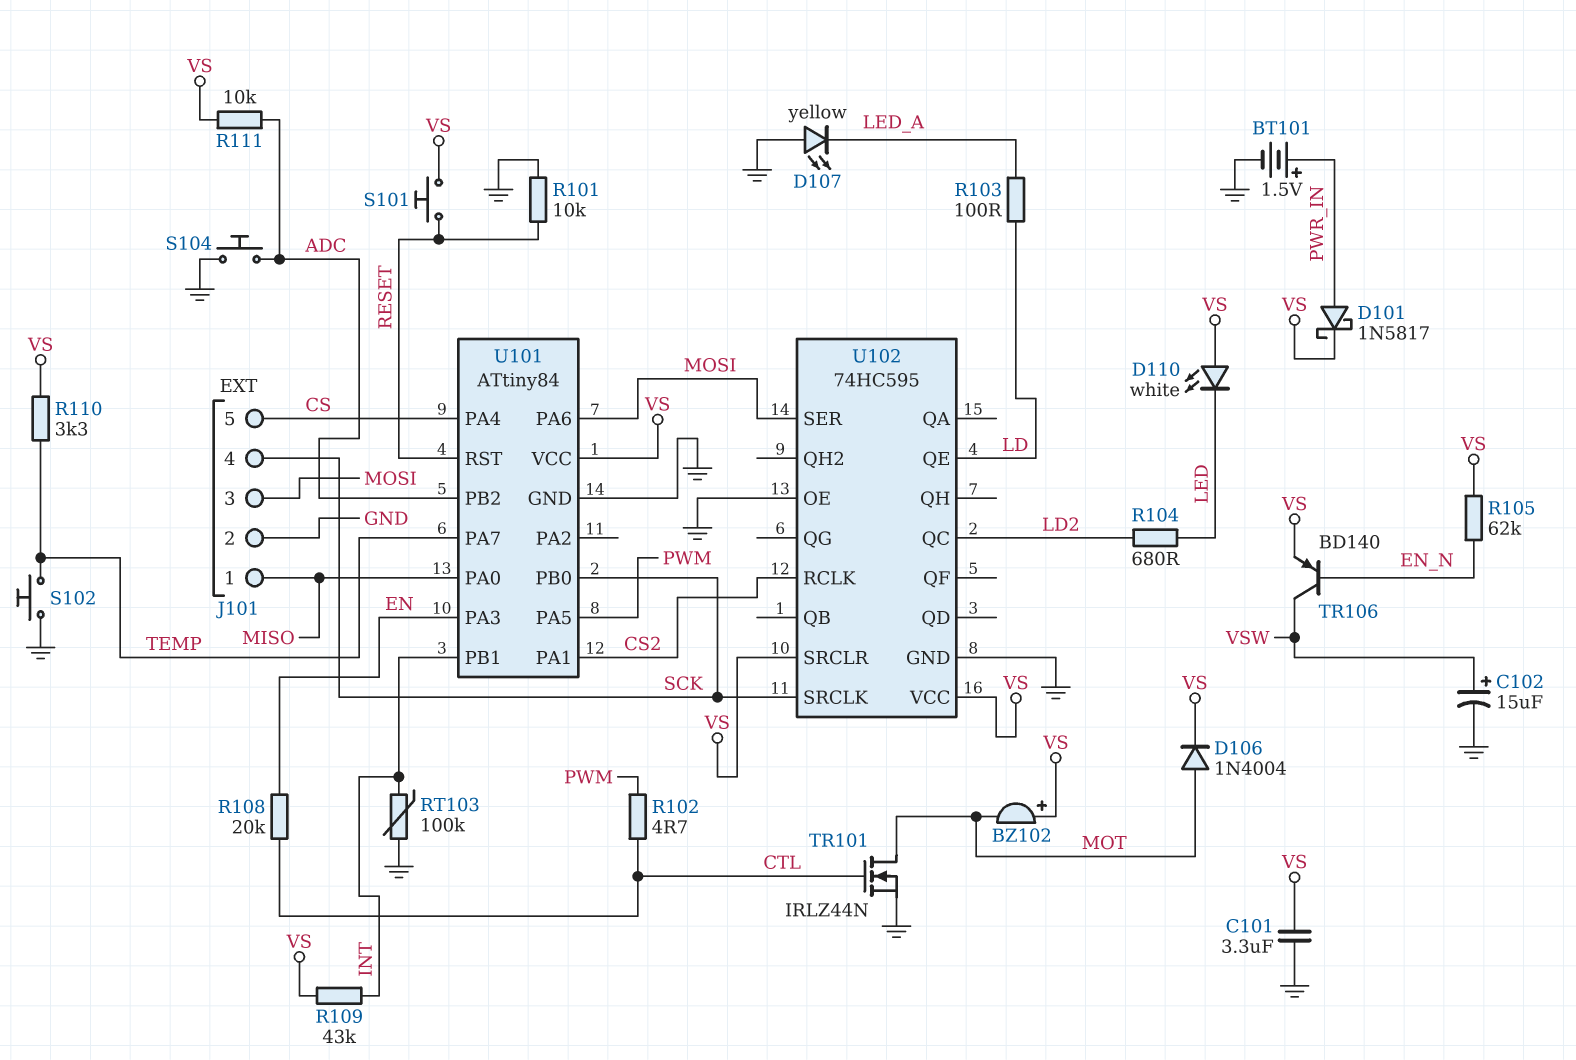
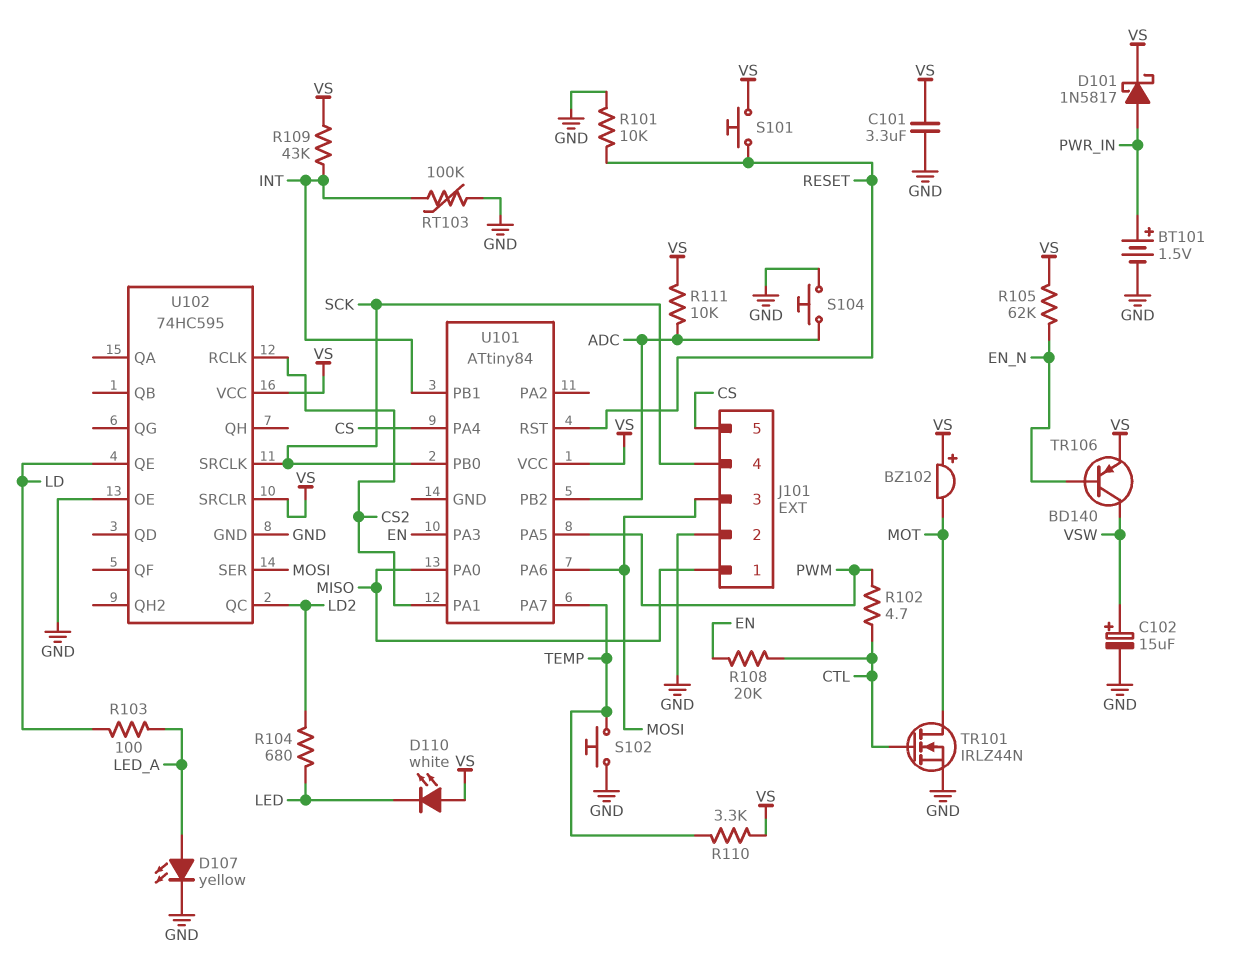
D106: diode 1N4004 (A MOT, K VS) -> none
D107: LED yellow (A GND, K LED_A) -> LED yellow (A LED_A, K GND)
U101 pin GND: GND -> none

